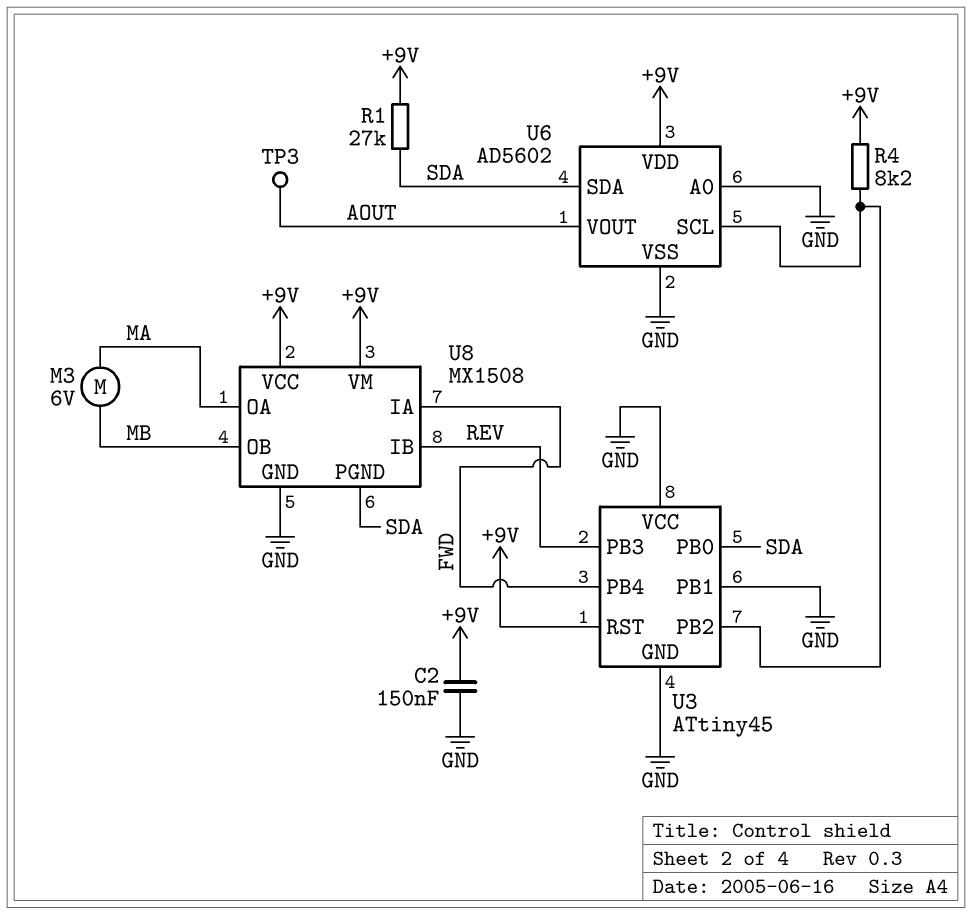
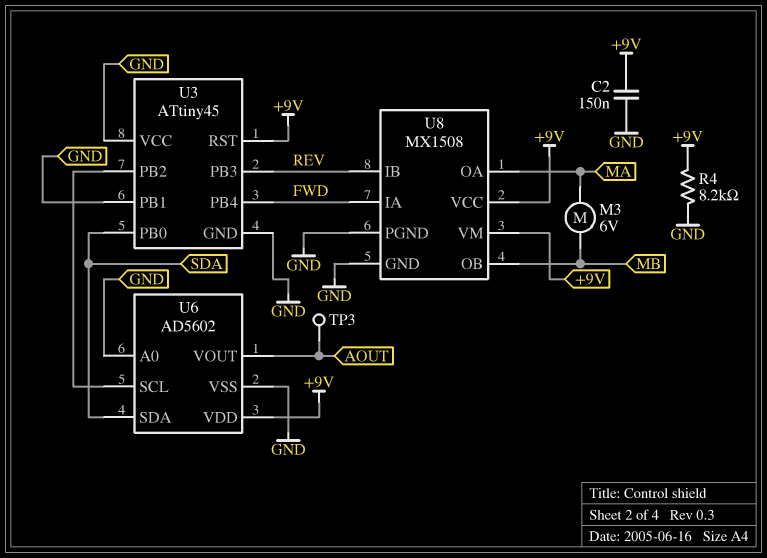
R1: 27k (+9V, SDA) -> none
R4: 8.2k (+9V, U3/PB2) -> 8.2k (+9V, GND)
U8 pin PGND: SDA -> GND

